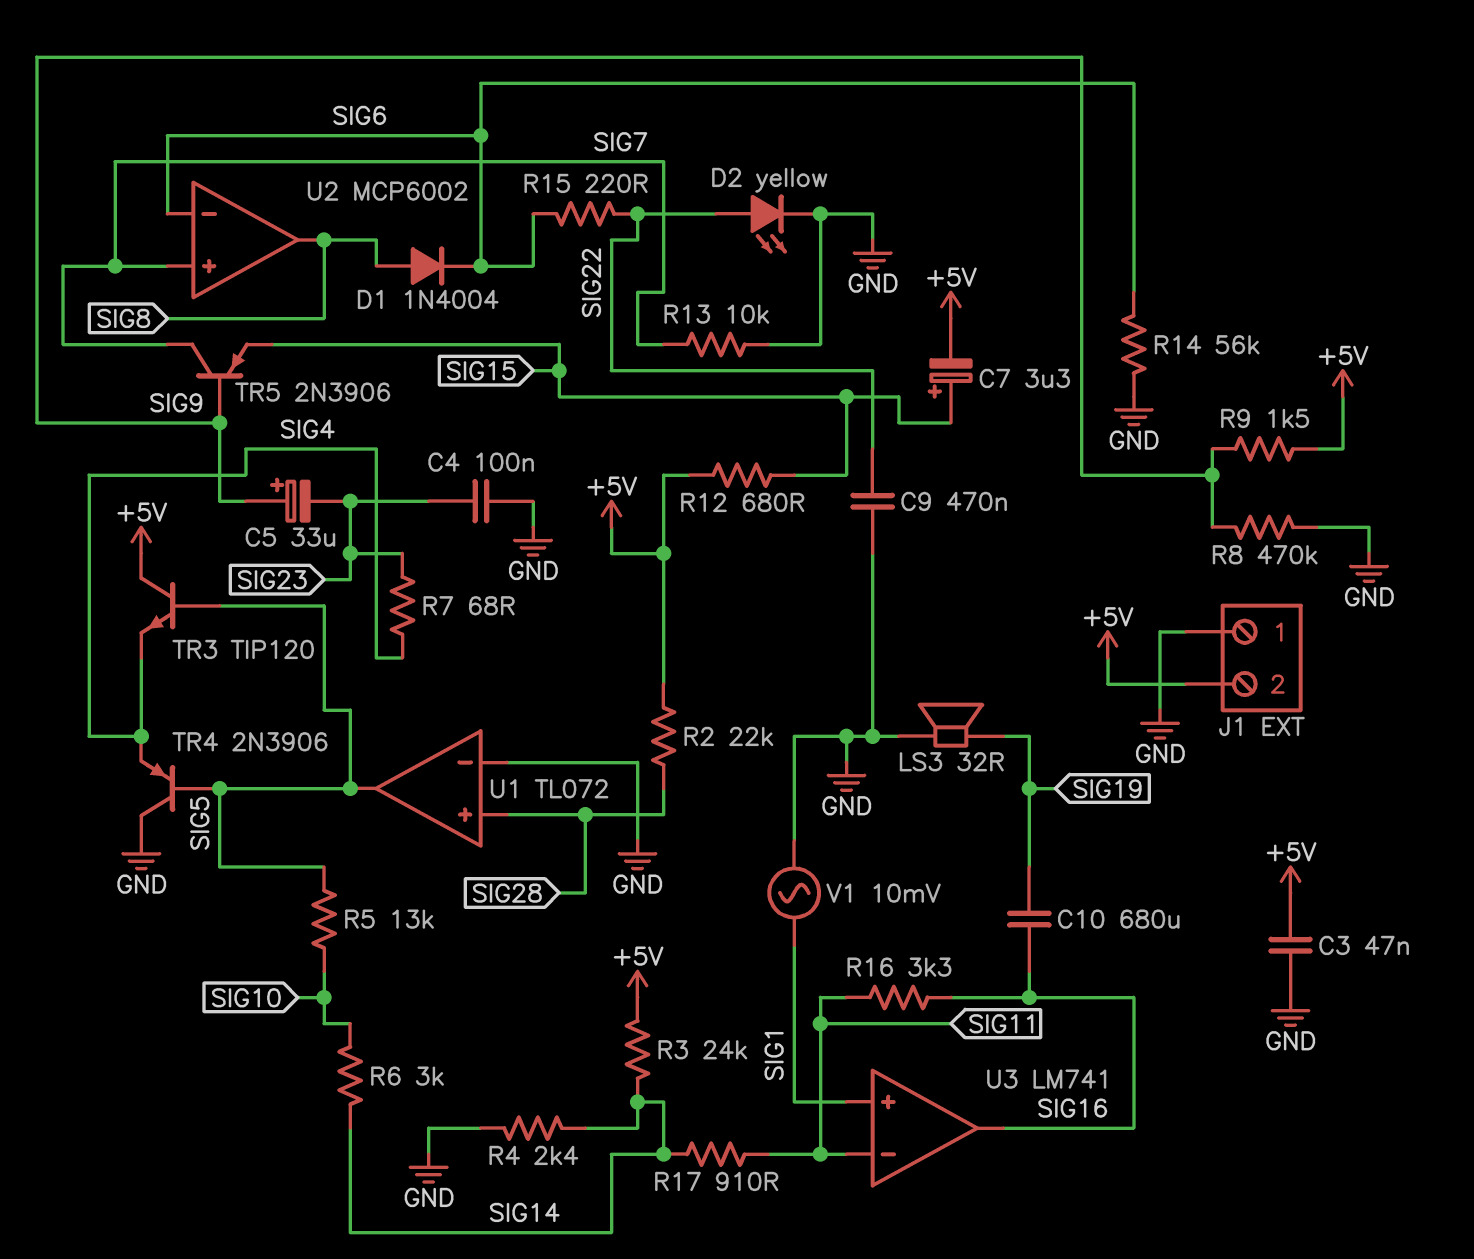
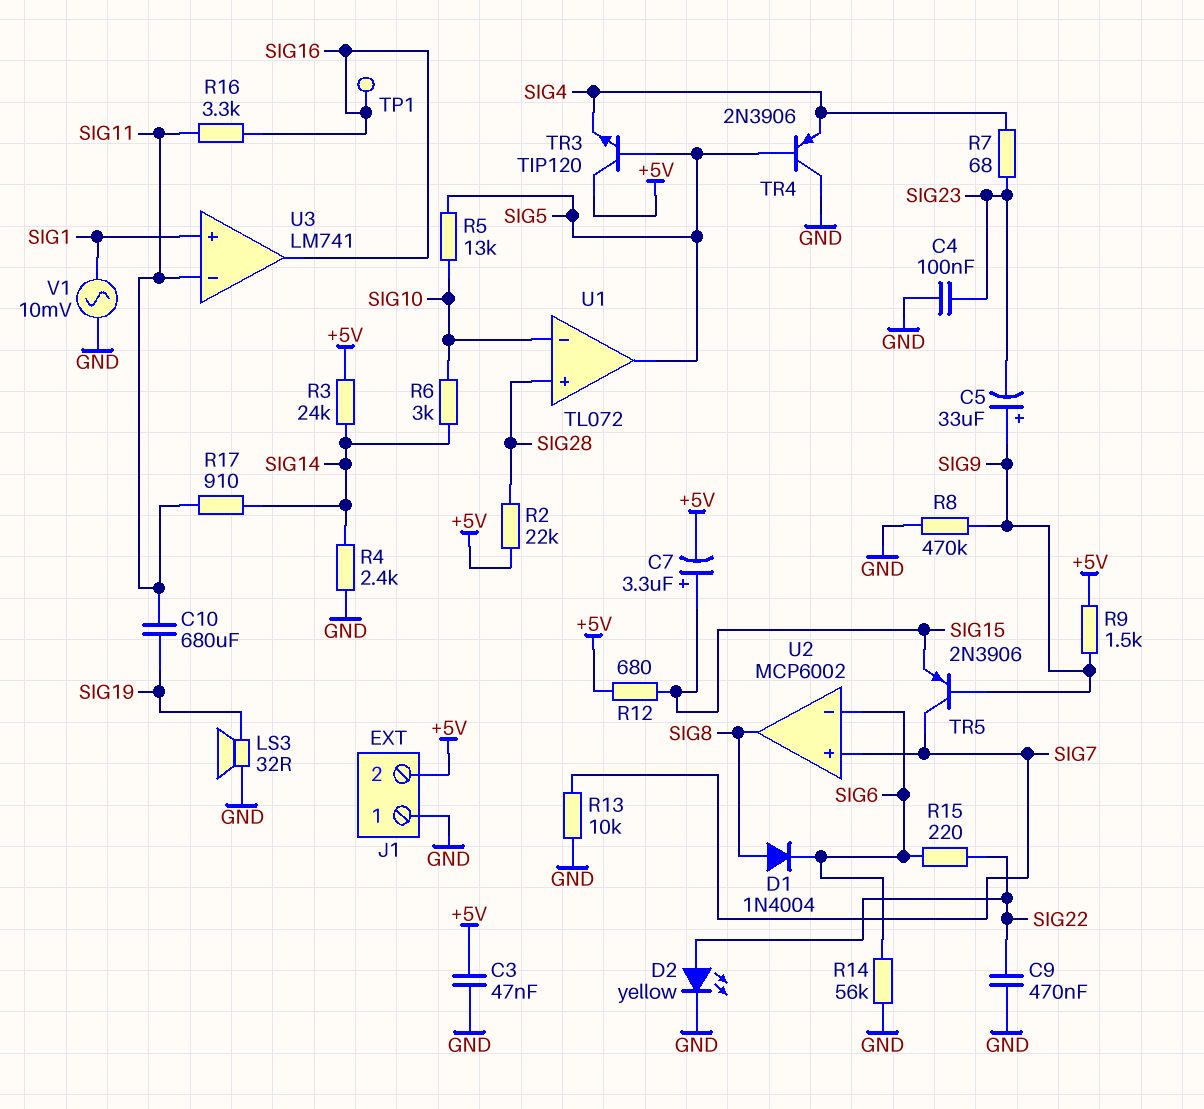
C10: 680uF (SIG16, SIG19) -> 680uF (SIG11, SIG19)
TP1: none -> test point (SIG16)
U1 pin in-: GND -> SIG10

